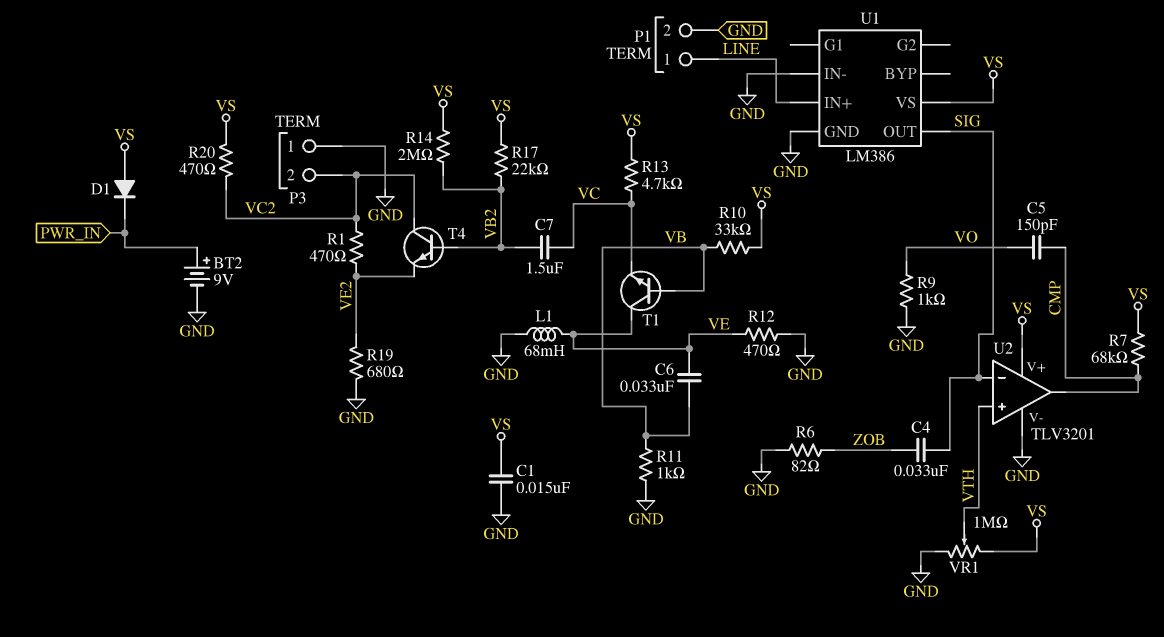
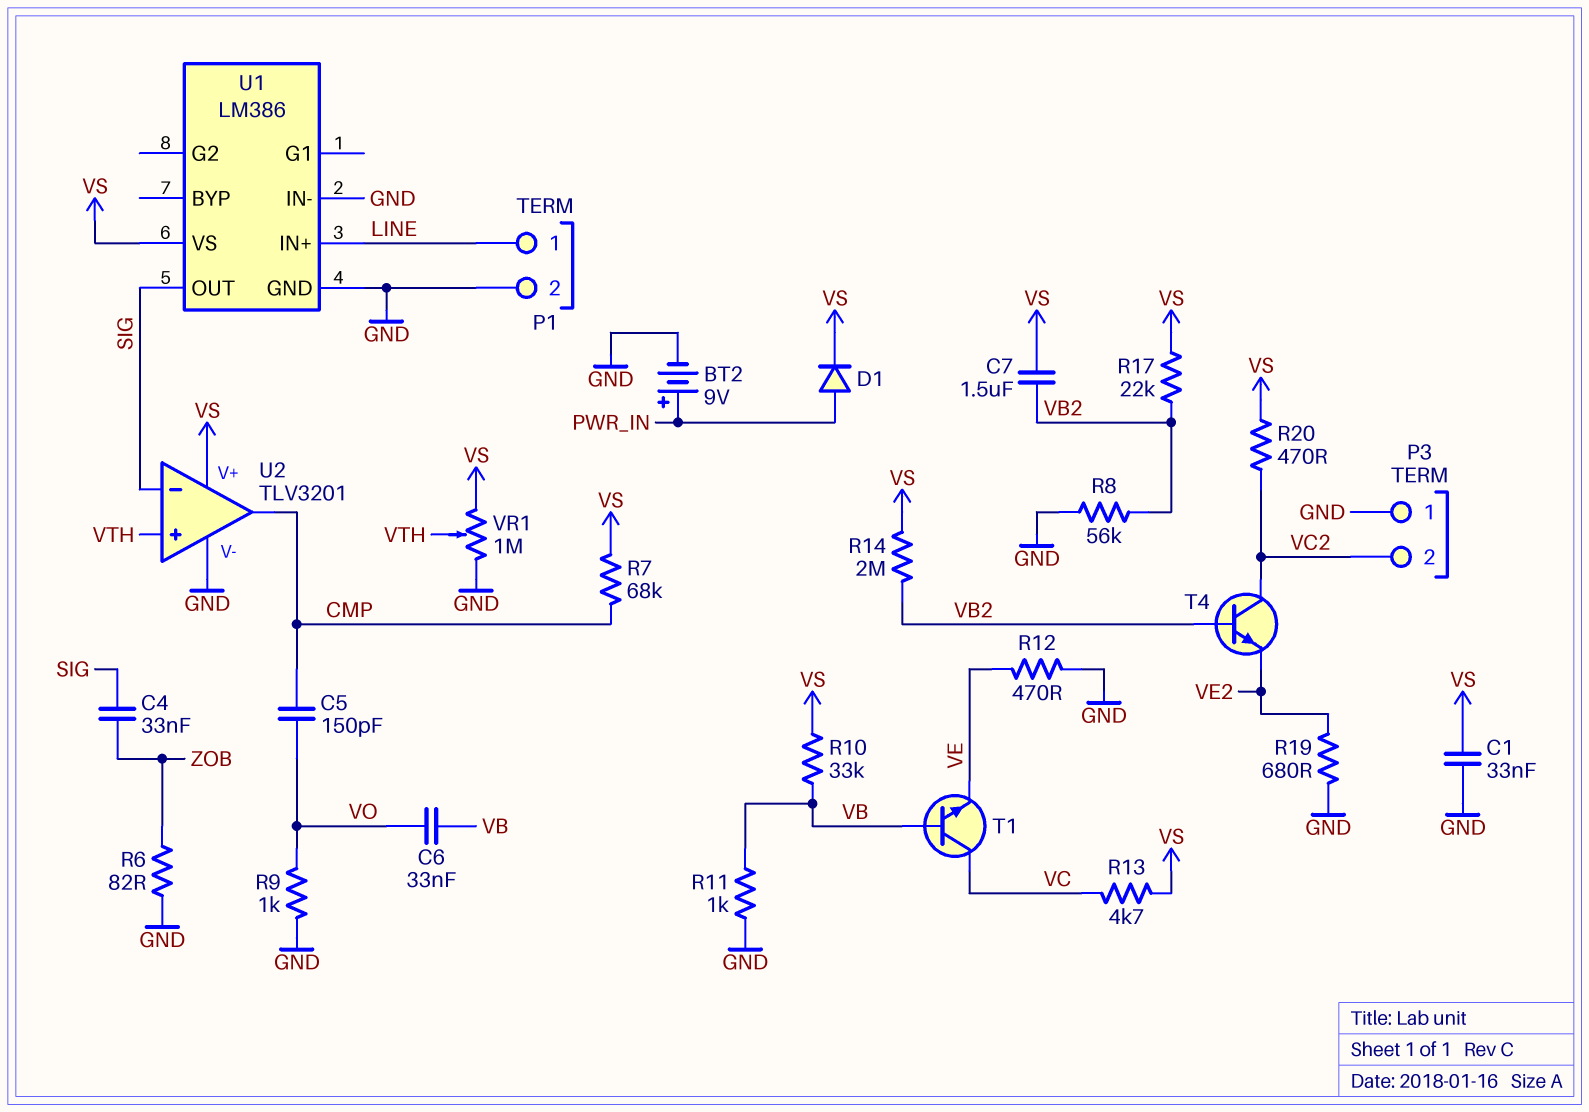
C1: 15nF (GND, VS) -> 33nF (GND, VS)
C6: 33nF (VB, VE) -> 33nF (VB, VO)
C7: 1.5uF (VB2, VC) -> 1.5uF (VB2, VS)
D1: diode (A VS, K PWR_IN) -> diode (A PWR_IN, K VS)
L1: 68mH (GND, VE) -> none
R1: 470 (VC2, VE2) -> none
R8: none -> 56k (GND, VB2)
T1: NPN (B VB, C VE, E VC) -> NPN (B VB, C VC, E VE)

